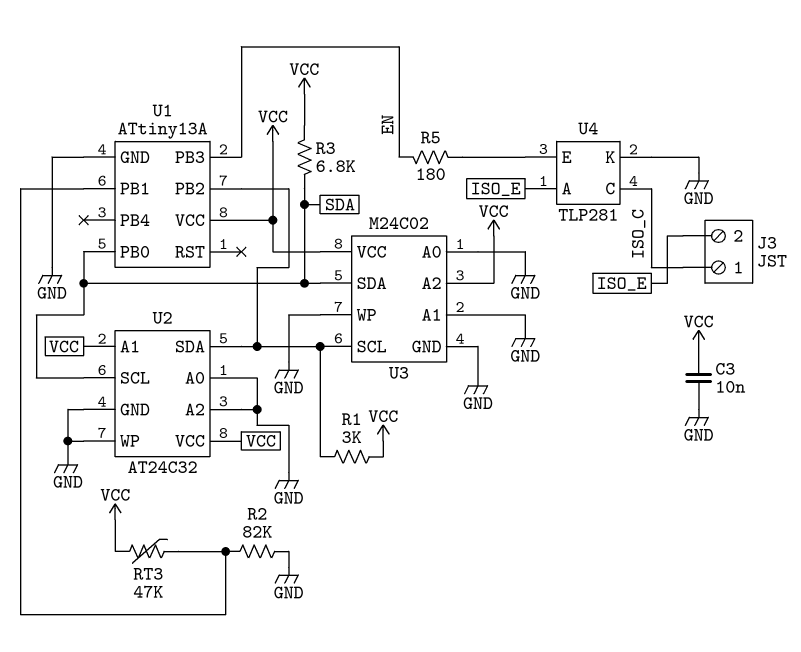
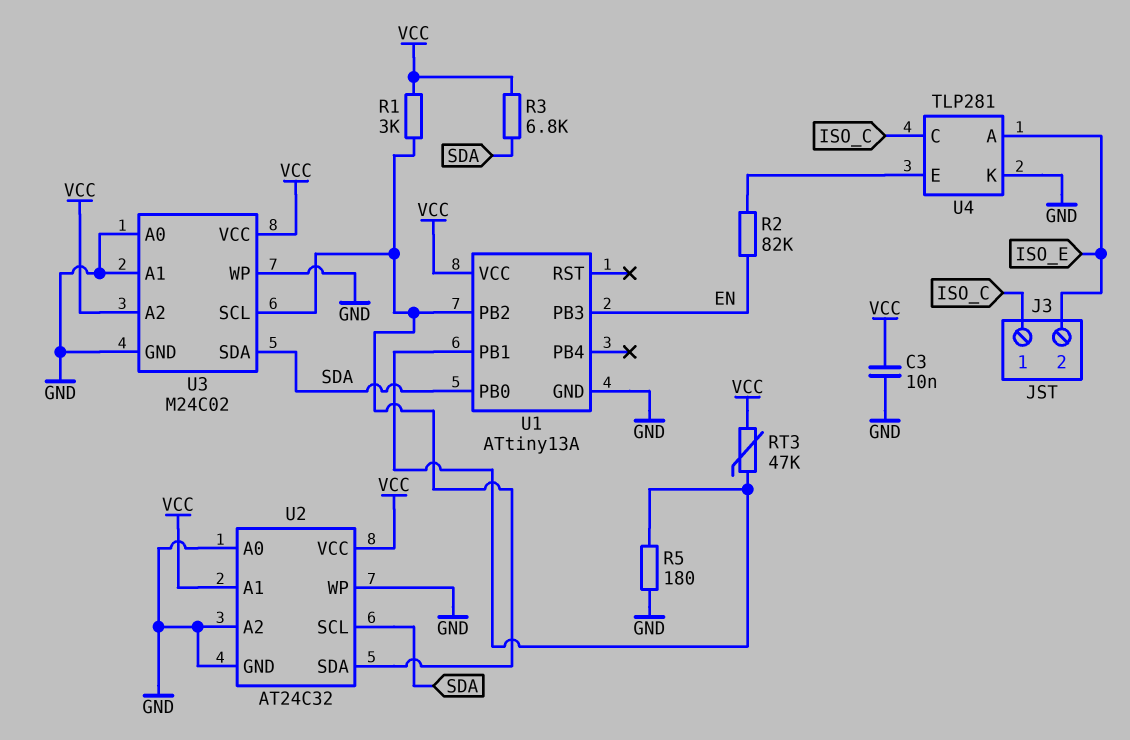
R2: 82k (GND, U1/PB1) -> 82k (EN, U4/E)
R5: 180 (EN, U4/E) -> 180 (GND, U1/PB1)

